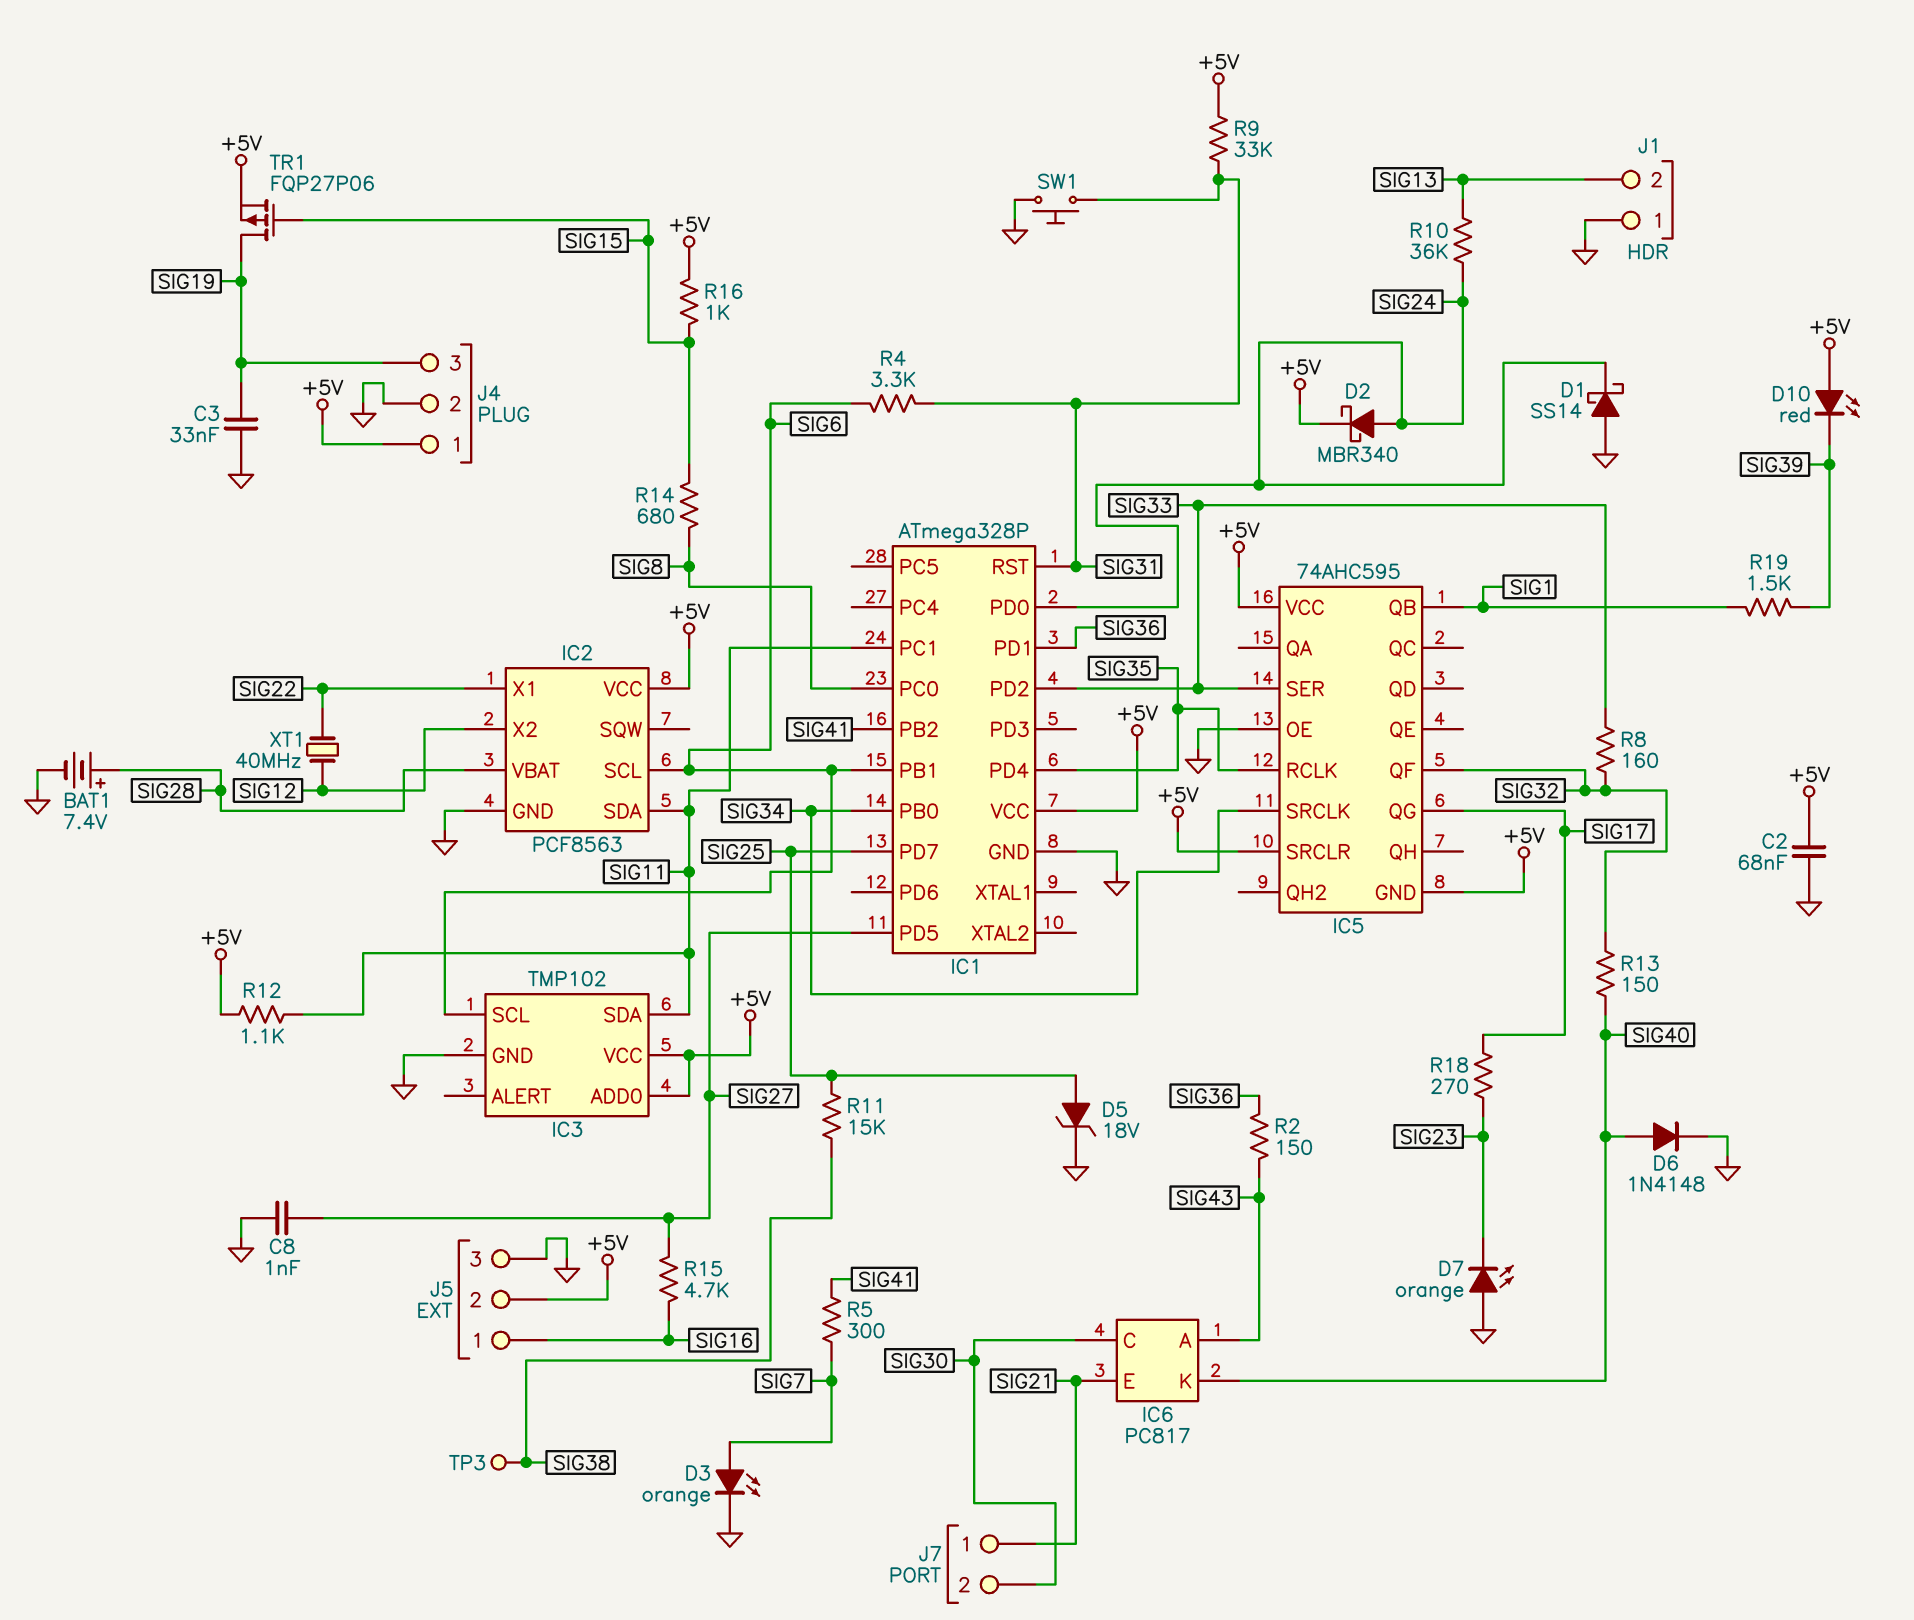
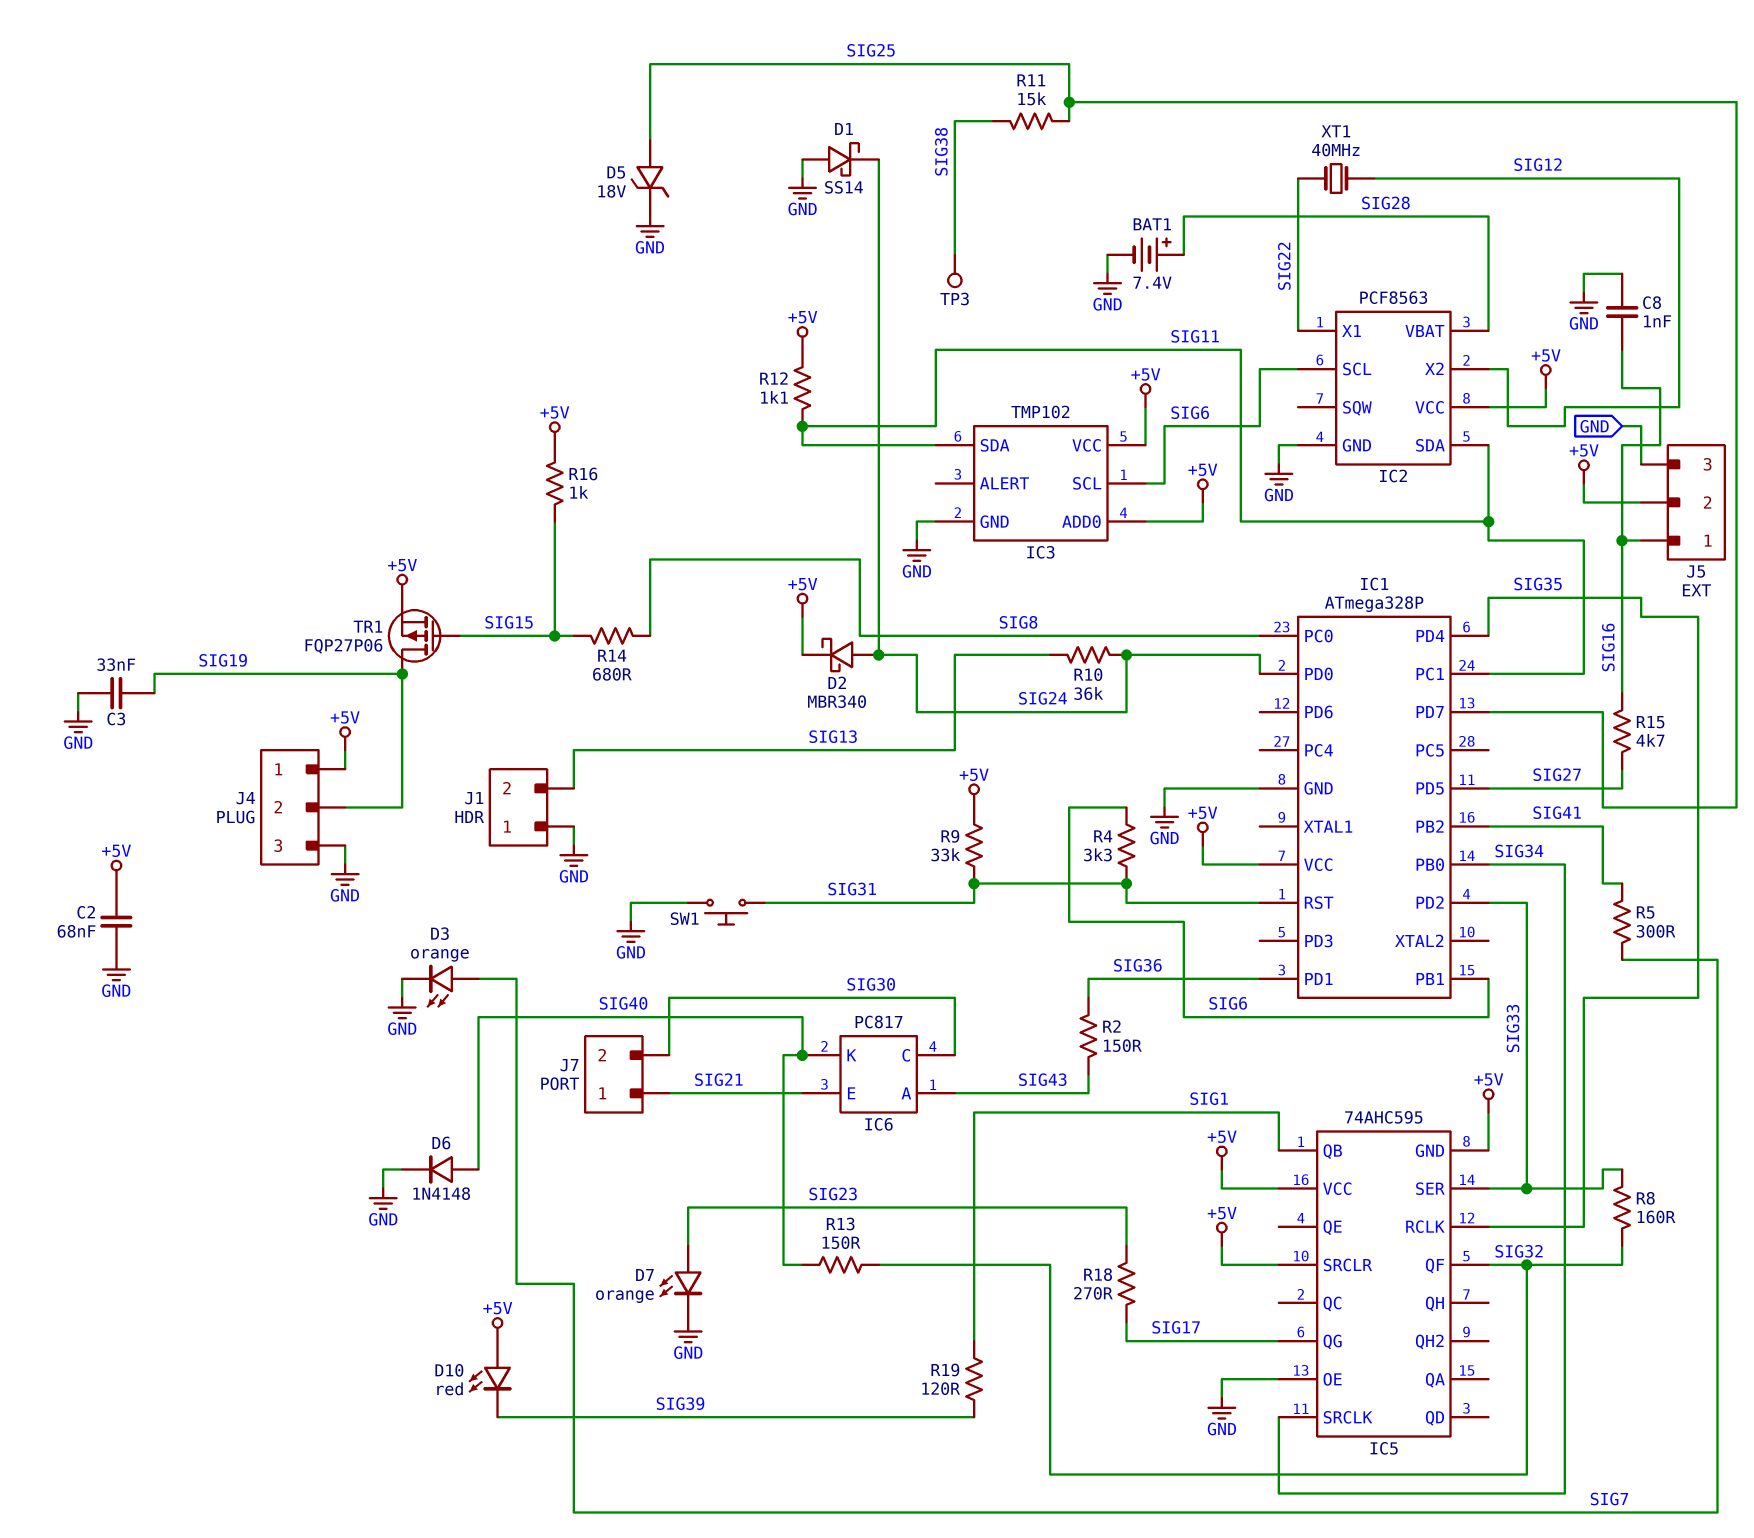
C8: 1nF (GND, SIG27) -> 1nF (GND, SIG16)
D7: LED orange (A GND, K SIG23) -> LED orange (A SIG23, K GND)
J4 pin 2: GND -> SIG19
J4 pin 3: SIG19 -> GND
R19: 1.5k (SIG1, SIG39) -> 120 (SIG1, SIG39)

